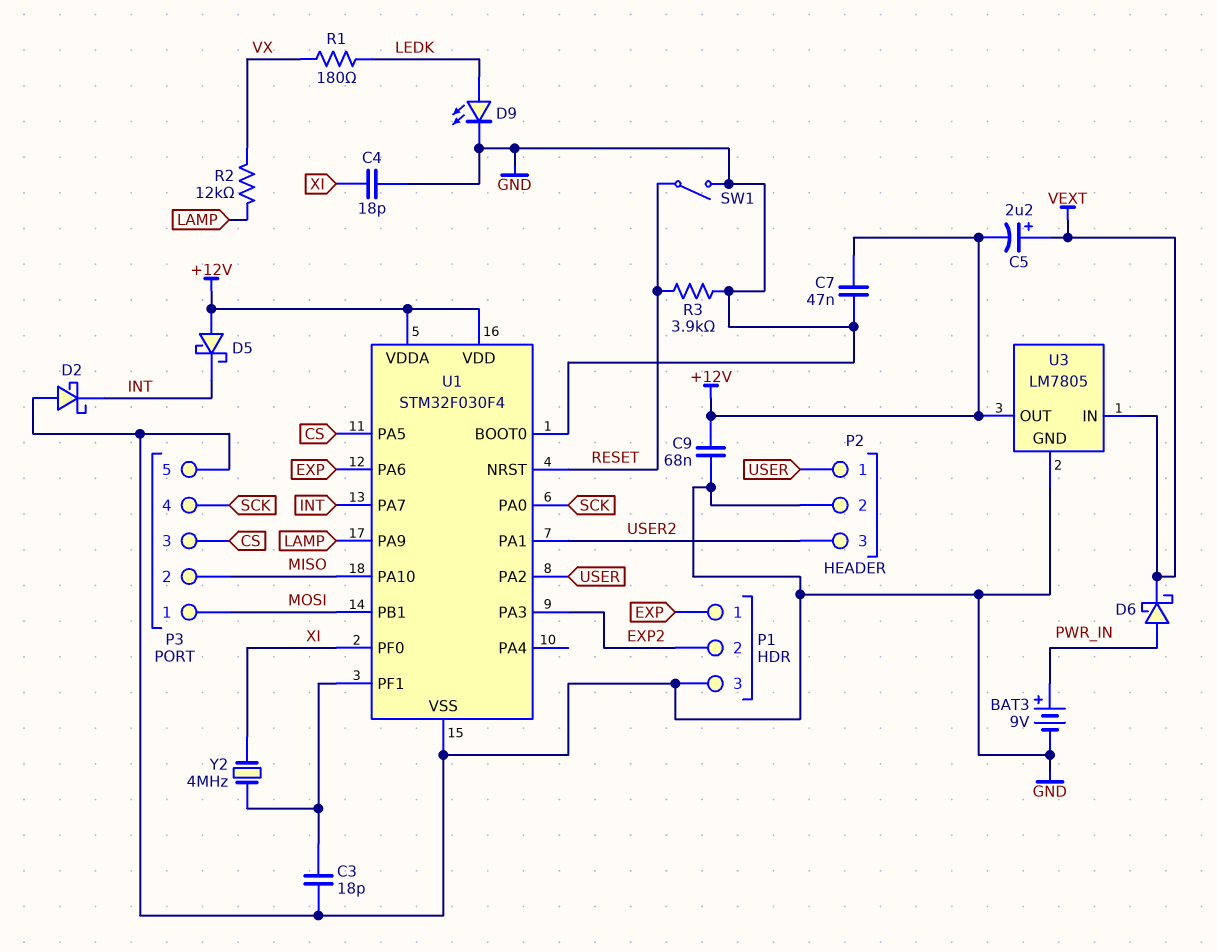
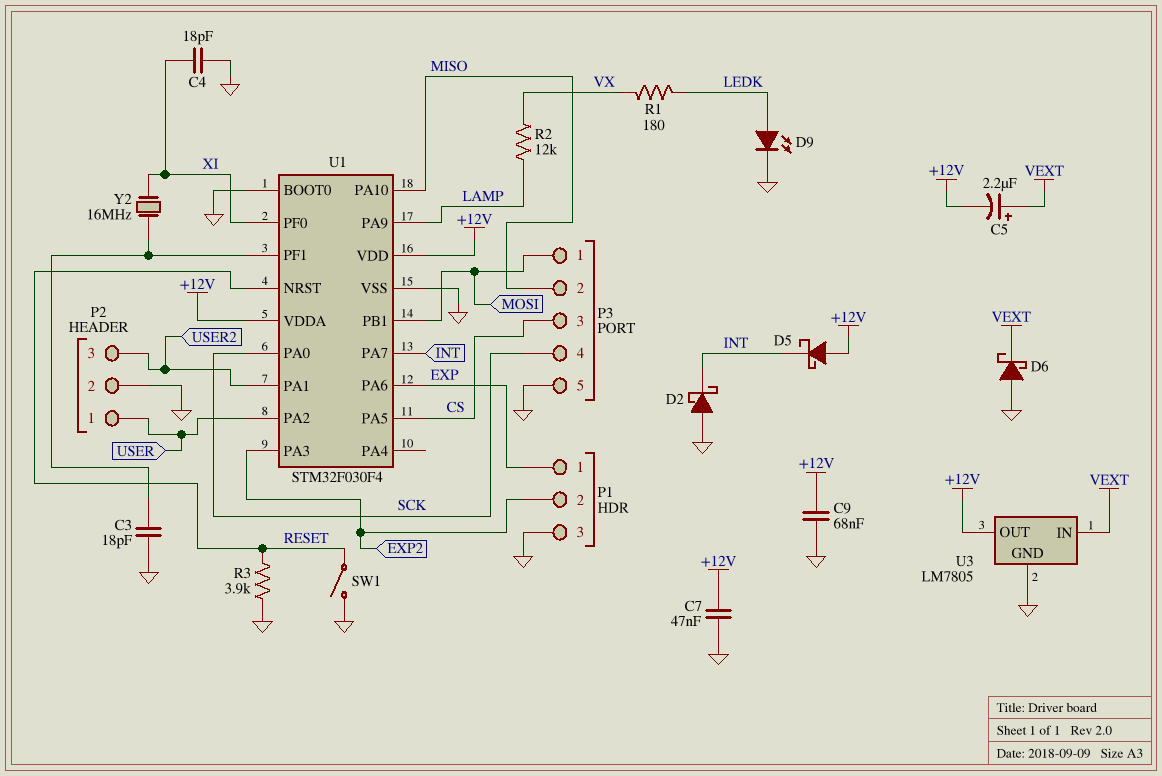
BAT3: 9V (plus PWR_IN, minus GND) -> none
D6: schottky (A PWR_IN, K VEXT) -> schottky (A GND, K VEXT)
Y2: 4MHz (U1/PF1, XI) -> 16MHz (U1/PF1, XI)

